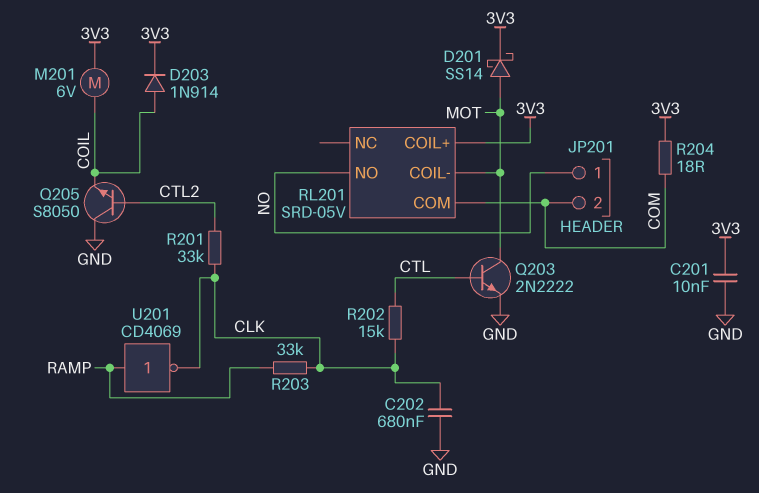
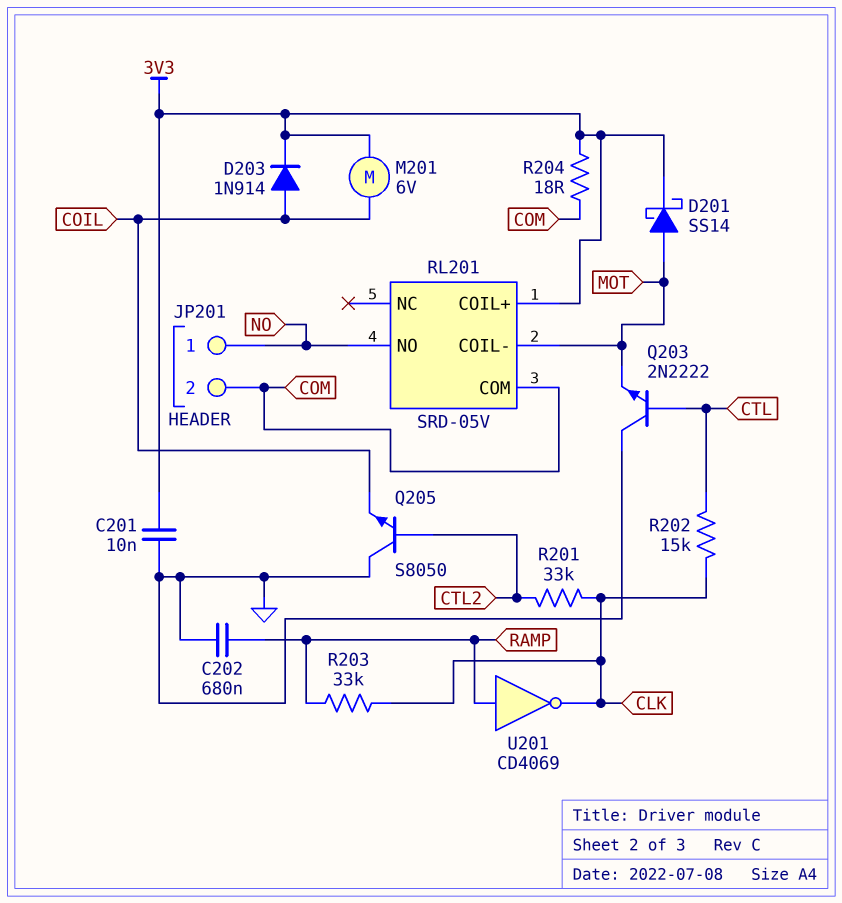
C202: 680nF (CLK, GND) -> 680nF (GND, RAMP)
Q203: NPN 2N2222 (B CTL, C MOT, E GND) -> NPN 2N2222 (B CTL, C GND, E MOT)

